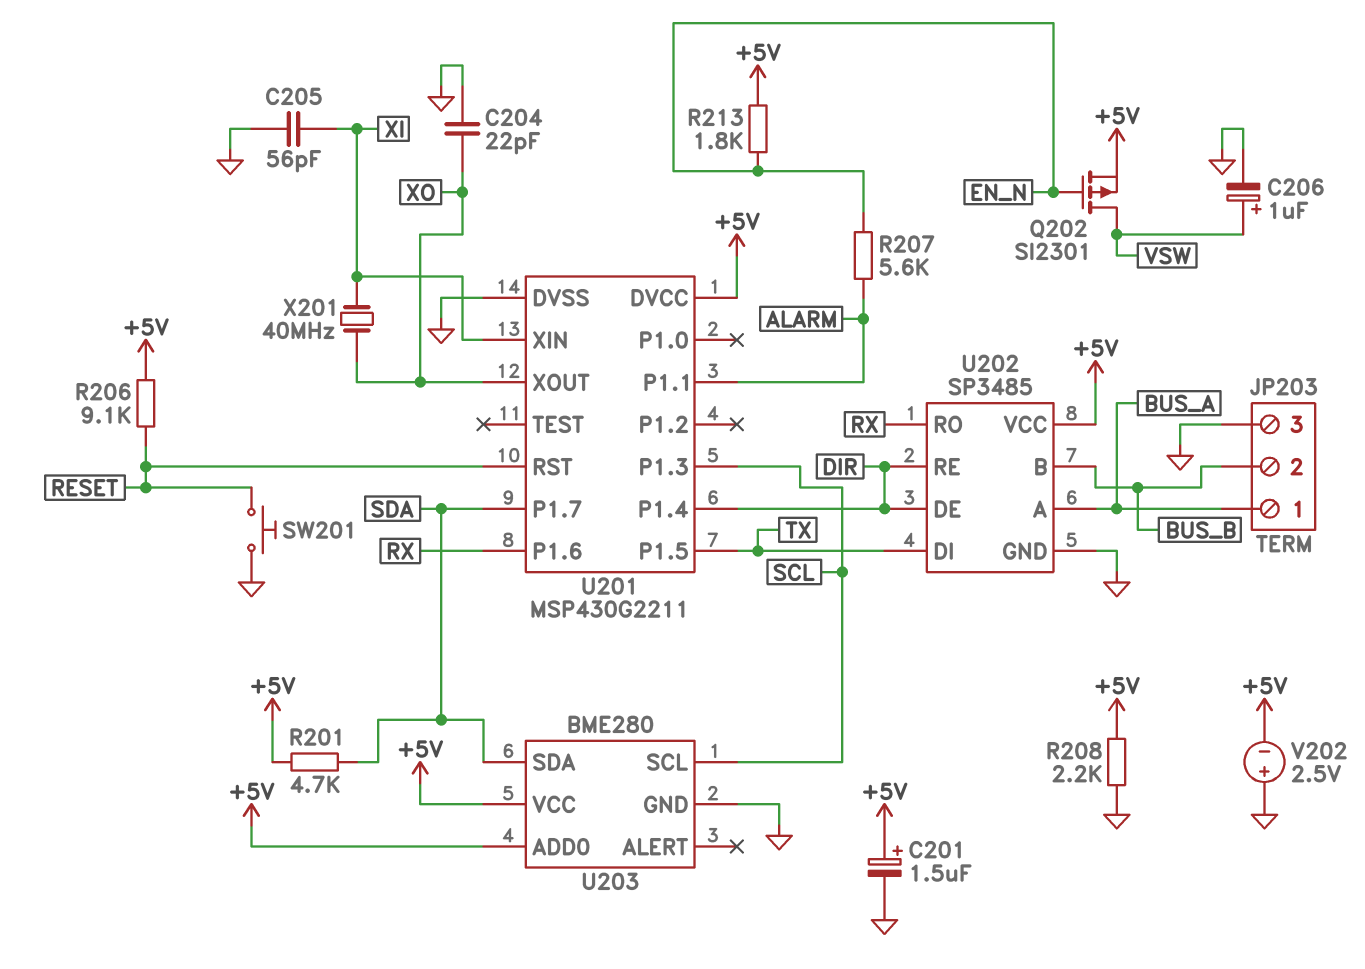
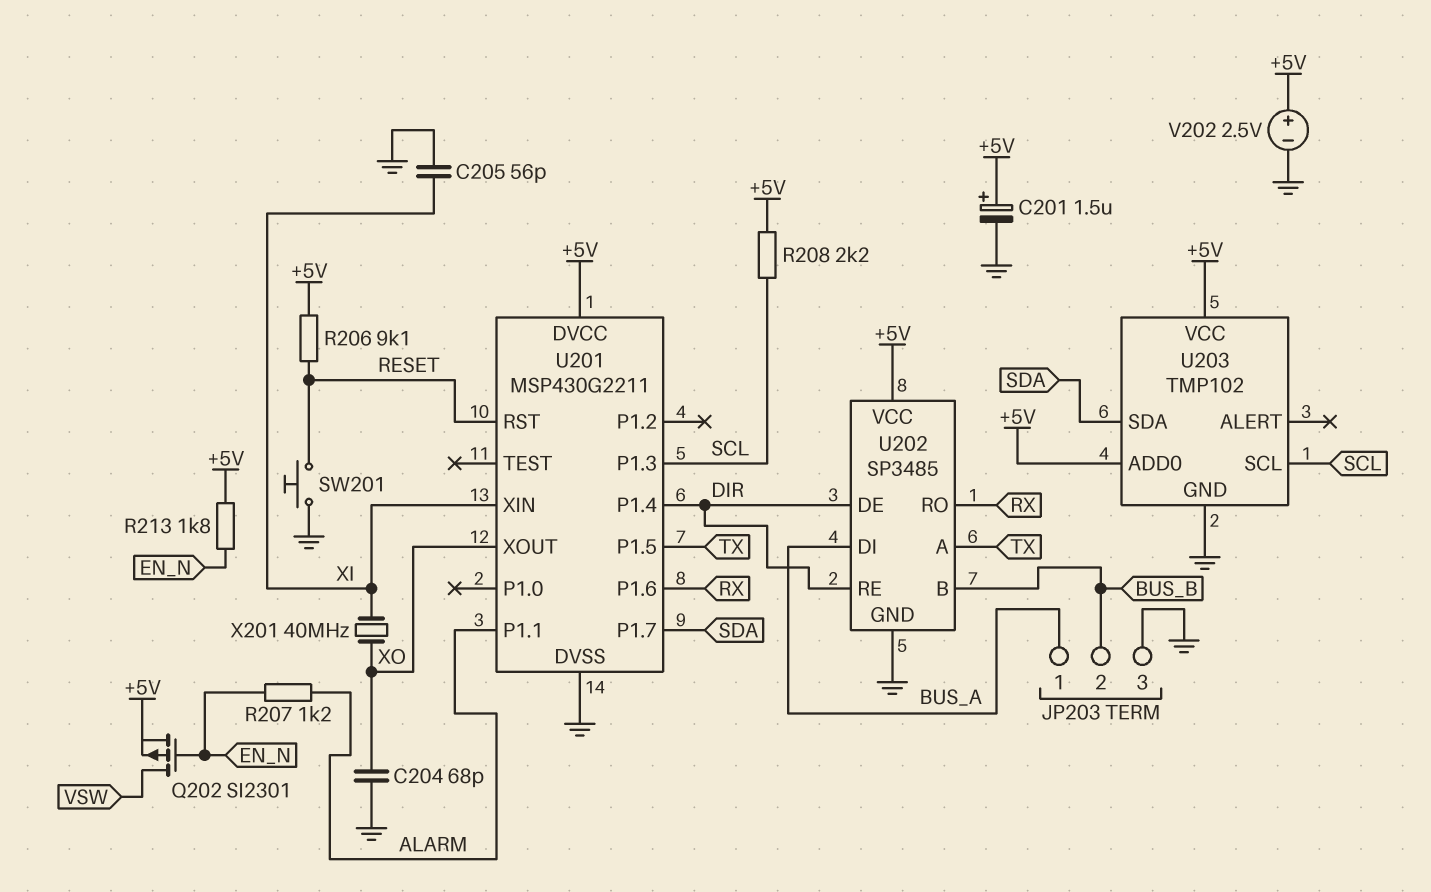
C204: 22pF (GND, XO) -> 68pF (GND, XO)
C206: 1uF (plus VSW, minus GND) -> none
R201: 4.7k (+5V, SDA) -> none
R207: 5.6k (ALARM, EN_N) -> 1.2k (ALARM, EN_N)
R208: 2.2k (+5V, GND) -> 2.2k (+5V, SCL)
U202 pin A: BUS_A -> TX
U202 pin DI: TX -> BUS_A
U203: BME280 -> TMP102
V202: 2.5V (plus GND, minus +5V) -> 2.5V (plus +5V, minus GND)

